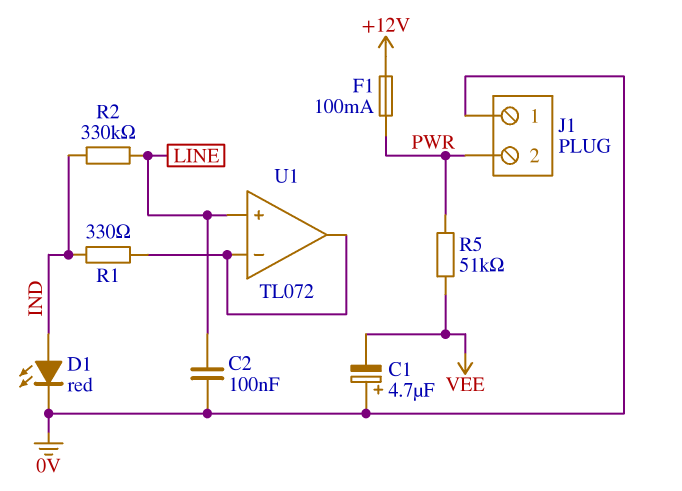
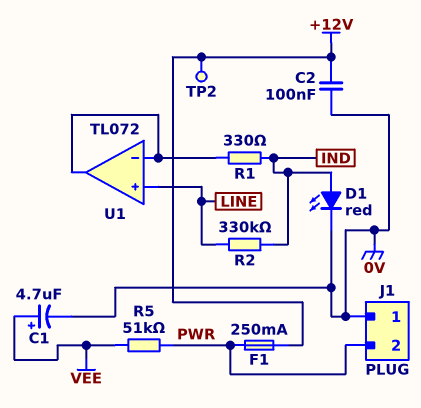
C1: 4.7uF (plus 0V, minus VEE) -> 4.7uF (plus VEE, minus 0V)
C2: 100nF (0V, LINE) -> 100nF (+12V, 0V)
F1: 100mA (+12V, PWR) -> 250mA (+12V, PWR)
TP2: none -> test point (+12V)

